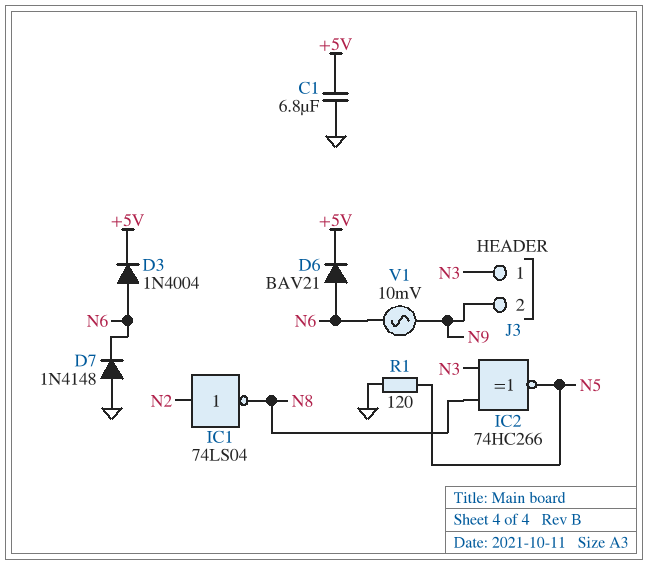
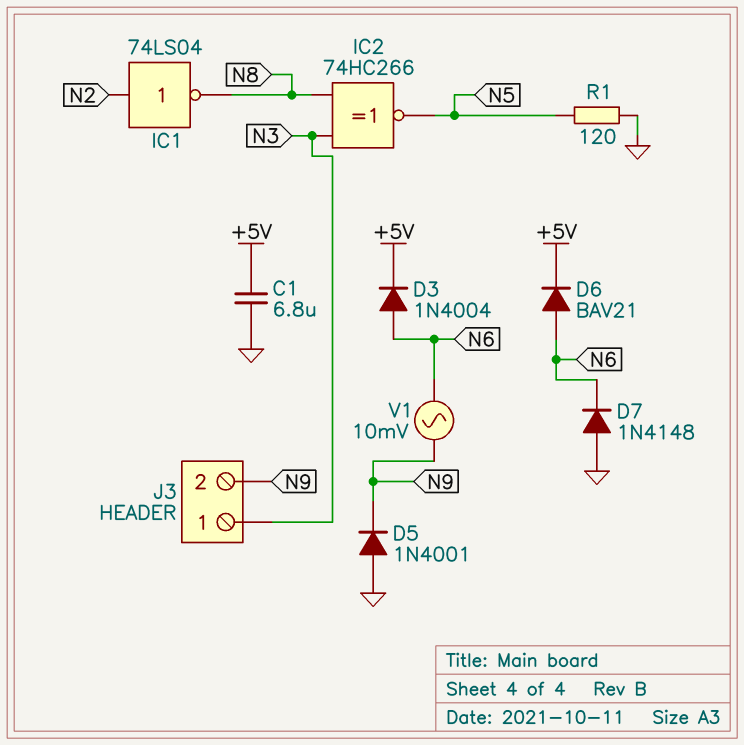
D5: none -> diode 1N4001 (A GND, K N9)

